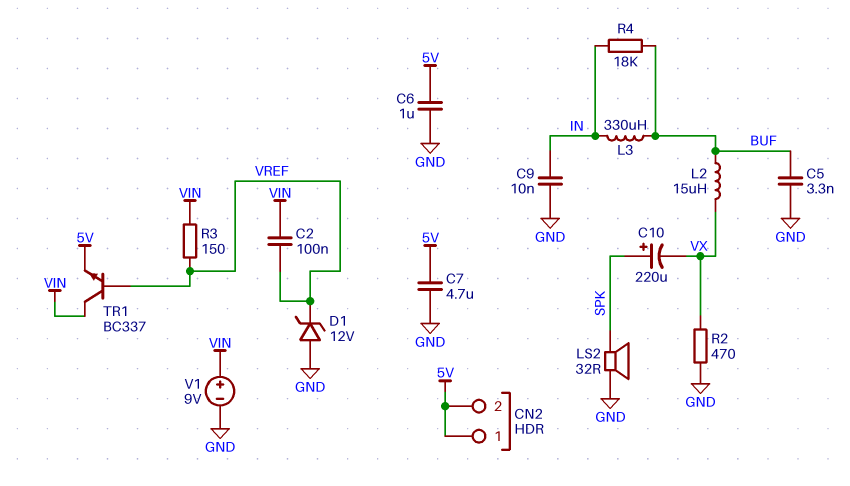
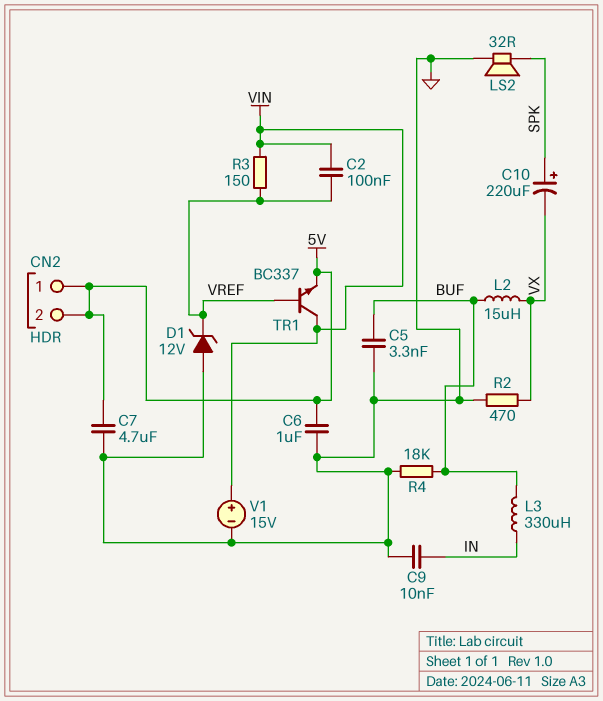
R4: 18k (BUF, IN) -> 18k (BUF, GND)
V1: 9V (plus VIN, minus GND) -> 15V (plus VIN, minus GND)

